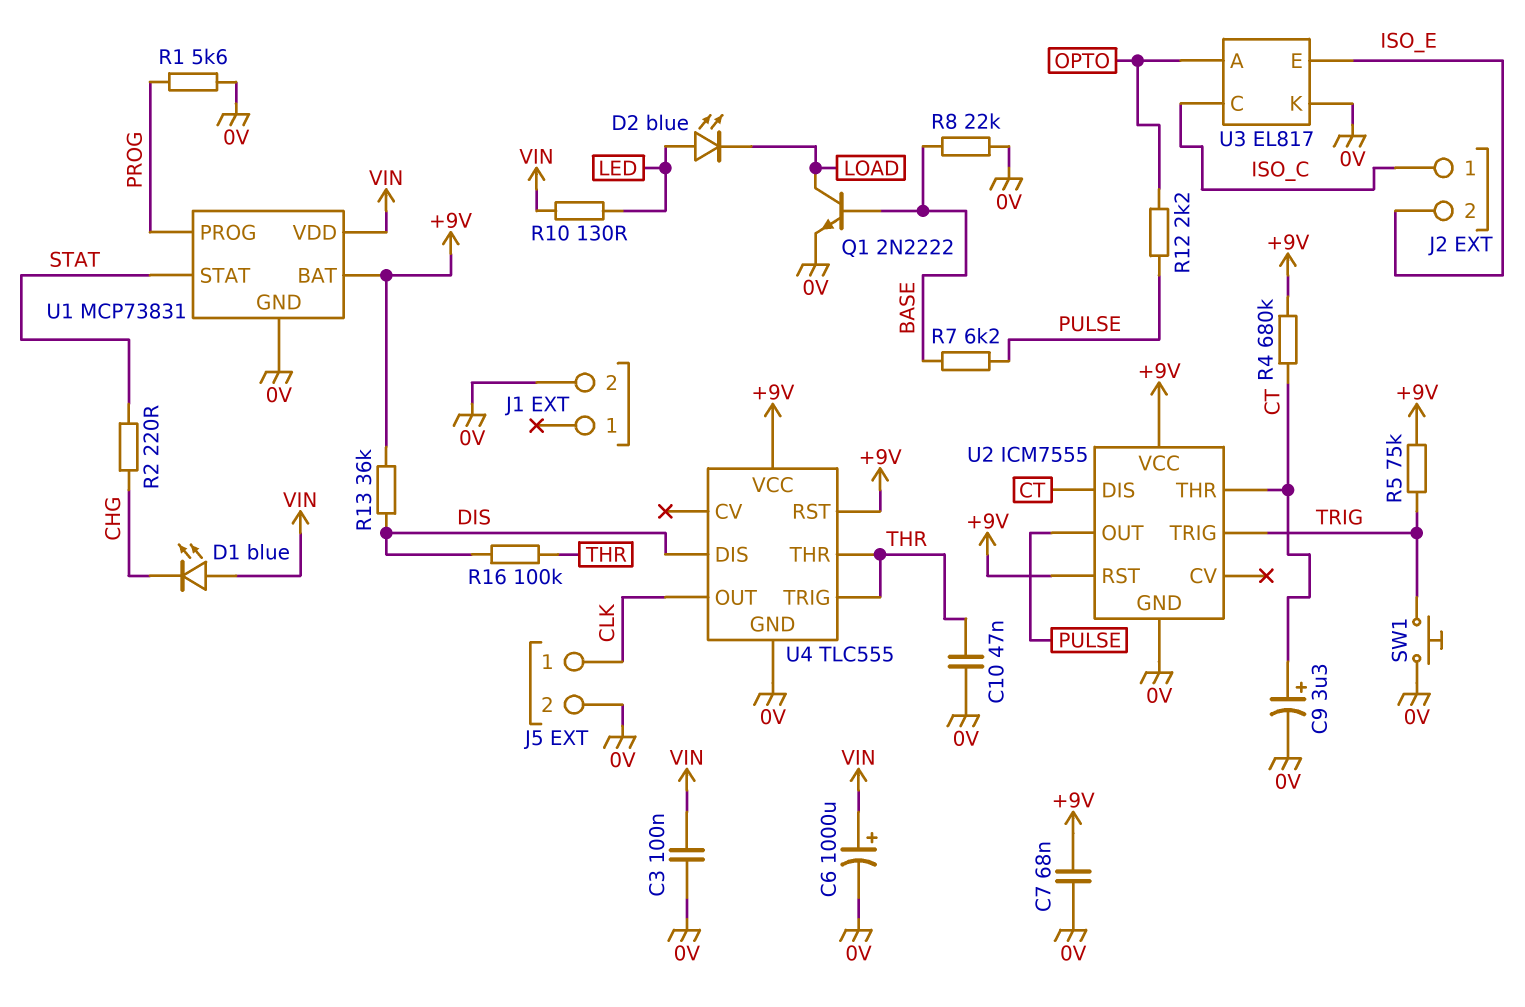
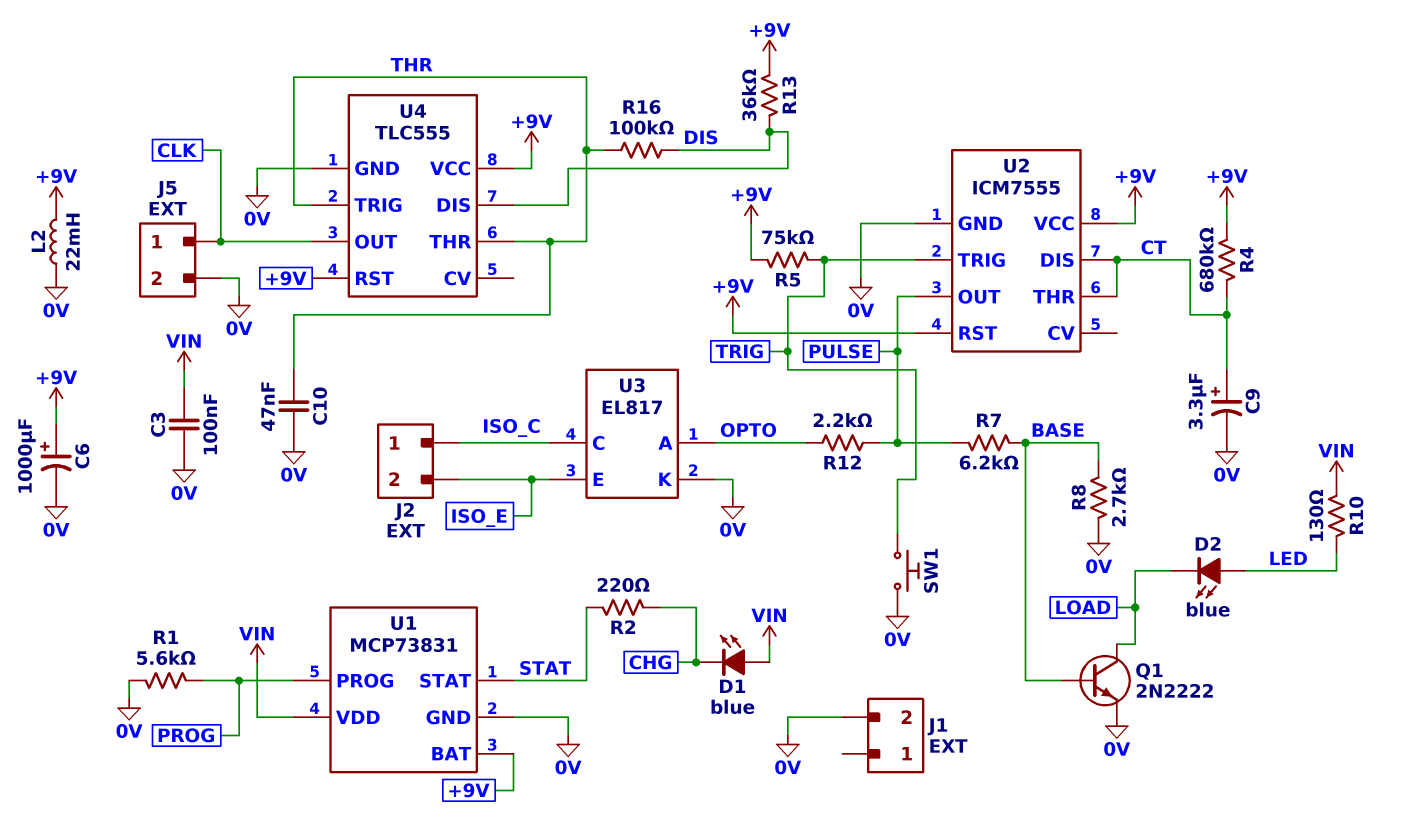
C6: 1000uF (plus VIN, minus 0V) -> 1000uF (plus +9V, minus 0V)
C7: 68nF (+9V, 0V) -> none
L2: none -> 22mH (+9V, 0V)
R8: 22k (0V, BASE) -> 2.7k (0V, BASE)

